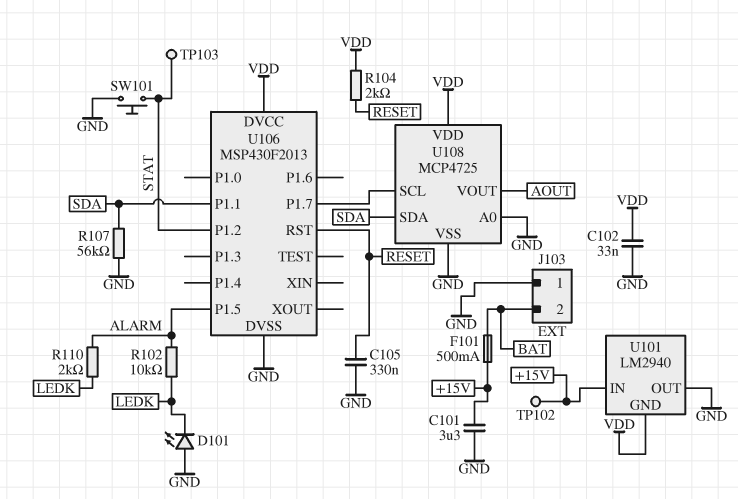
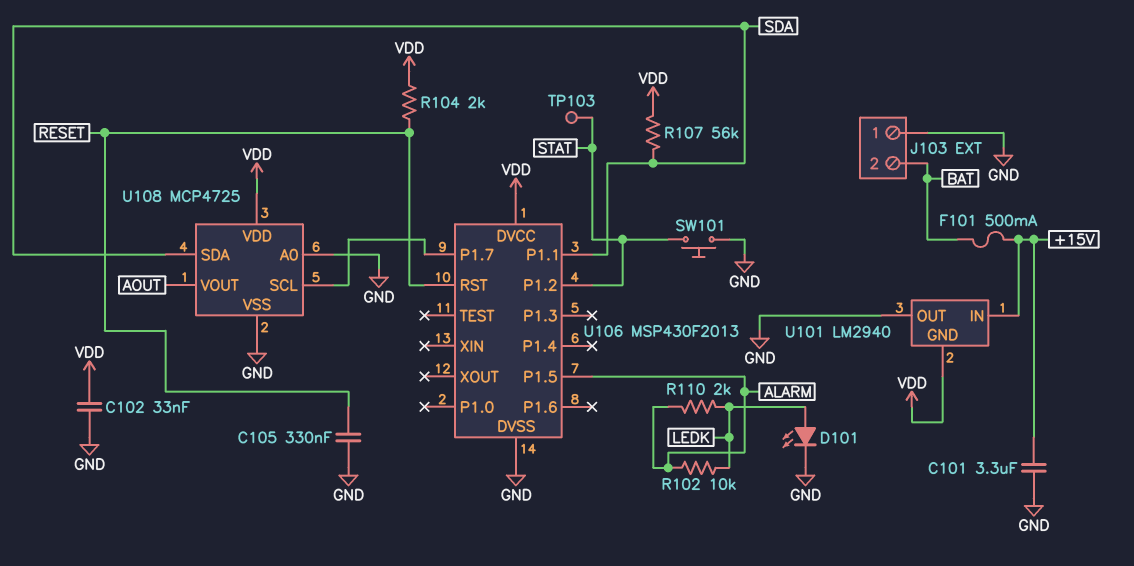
D101: LED (A GND, K LEDK) -> LED (A LEDK, K GND)
R107: 56k (GND, SDA) -> 56k (SDA, VDD)
TP102: test point (+15V) -> none

